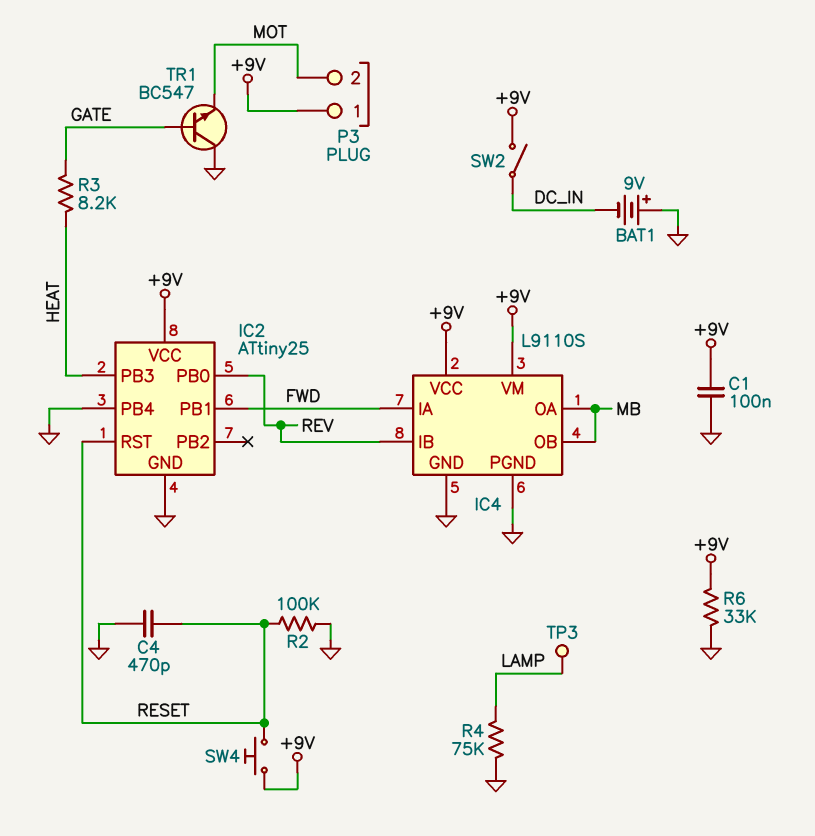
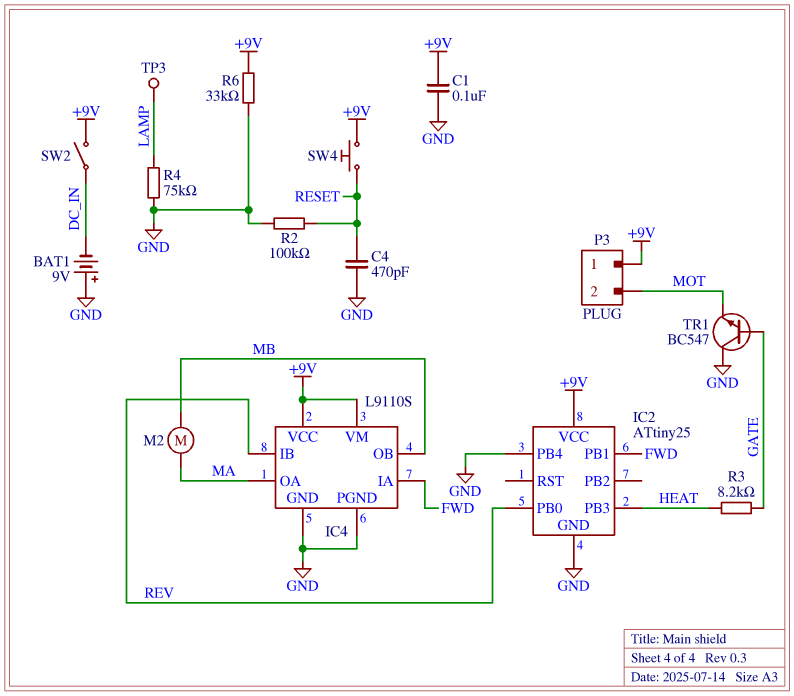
IC2 pin RST: RESET -> none
IC4 pin OA: MB -> MA
M2: none -> motor (MA, MB)

